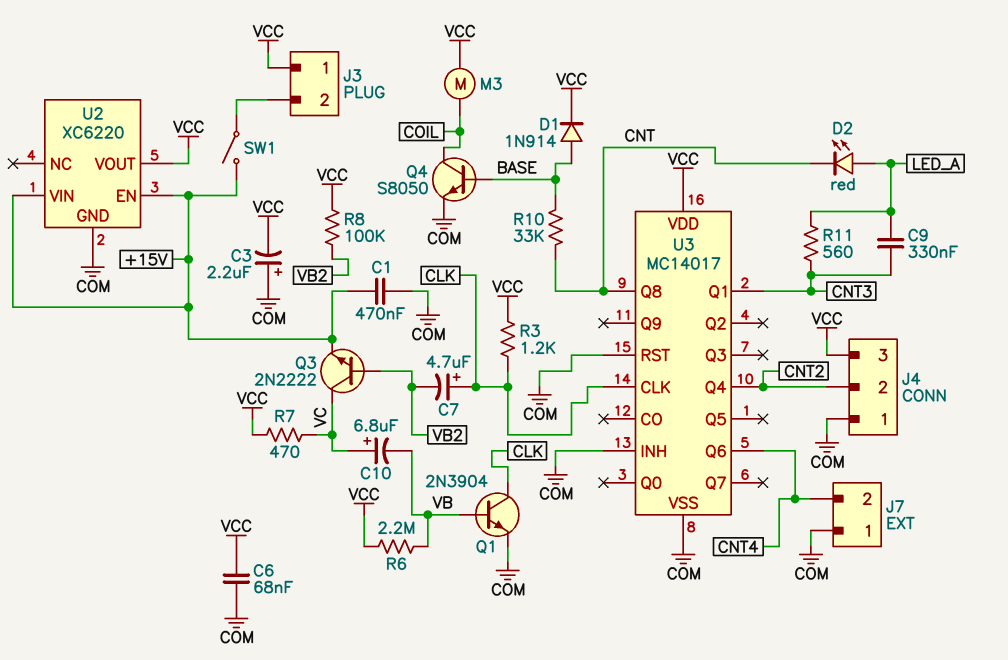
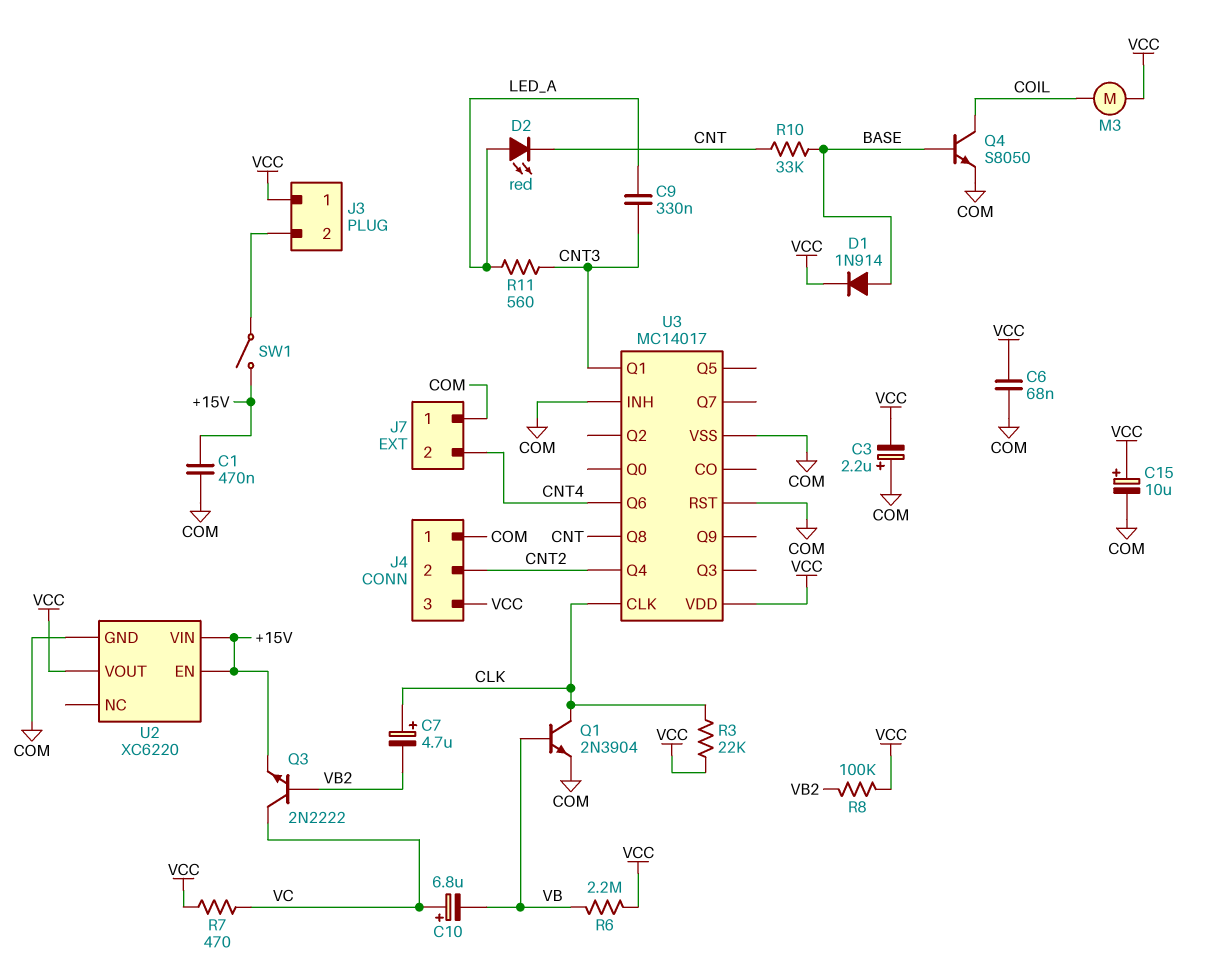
C15: none -> 10uF (plus VCC, minus COM)
R3: 1.2k (CLK, VCC) -> 22k (CLK, VCC)

